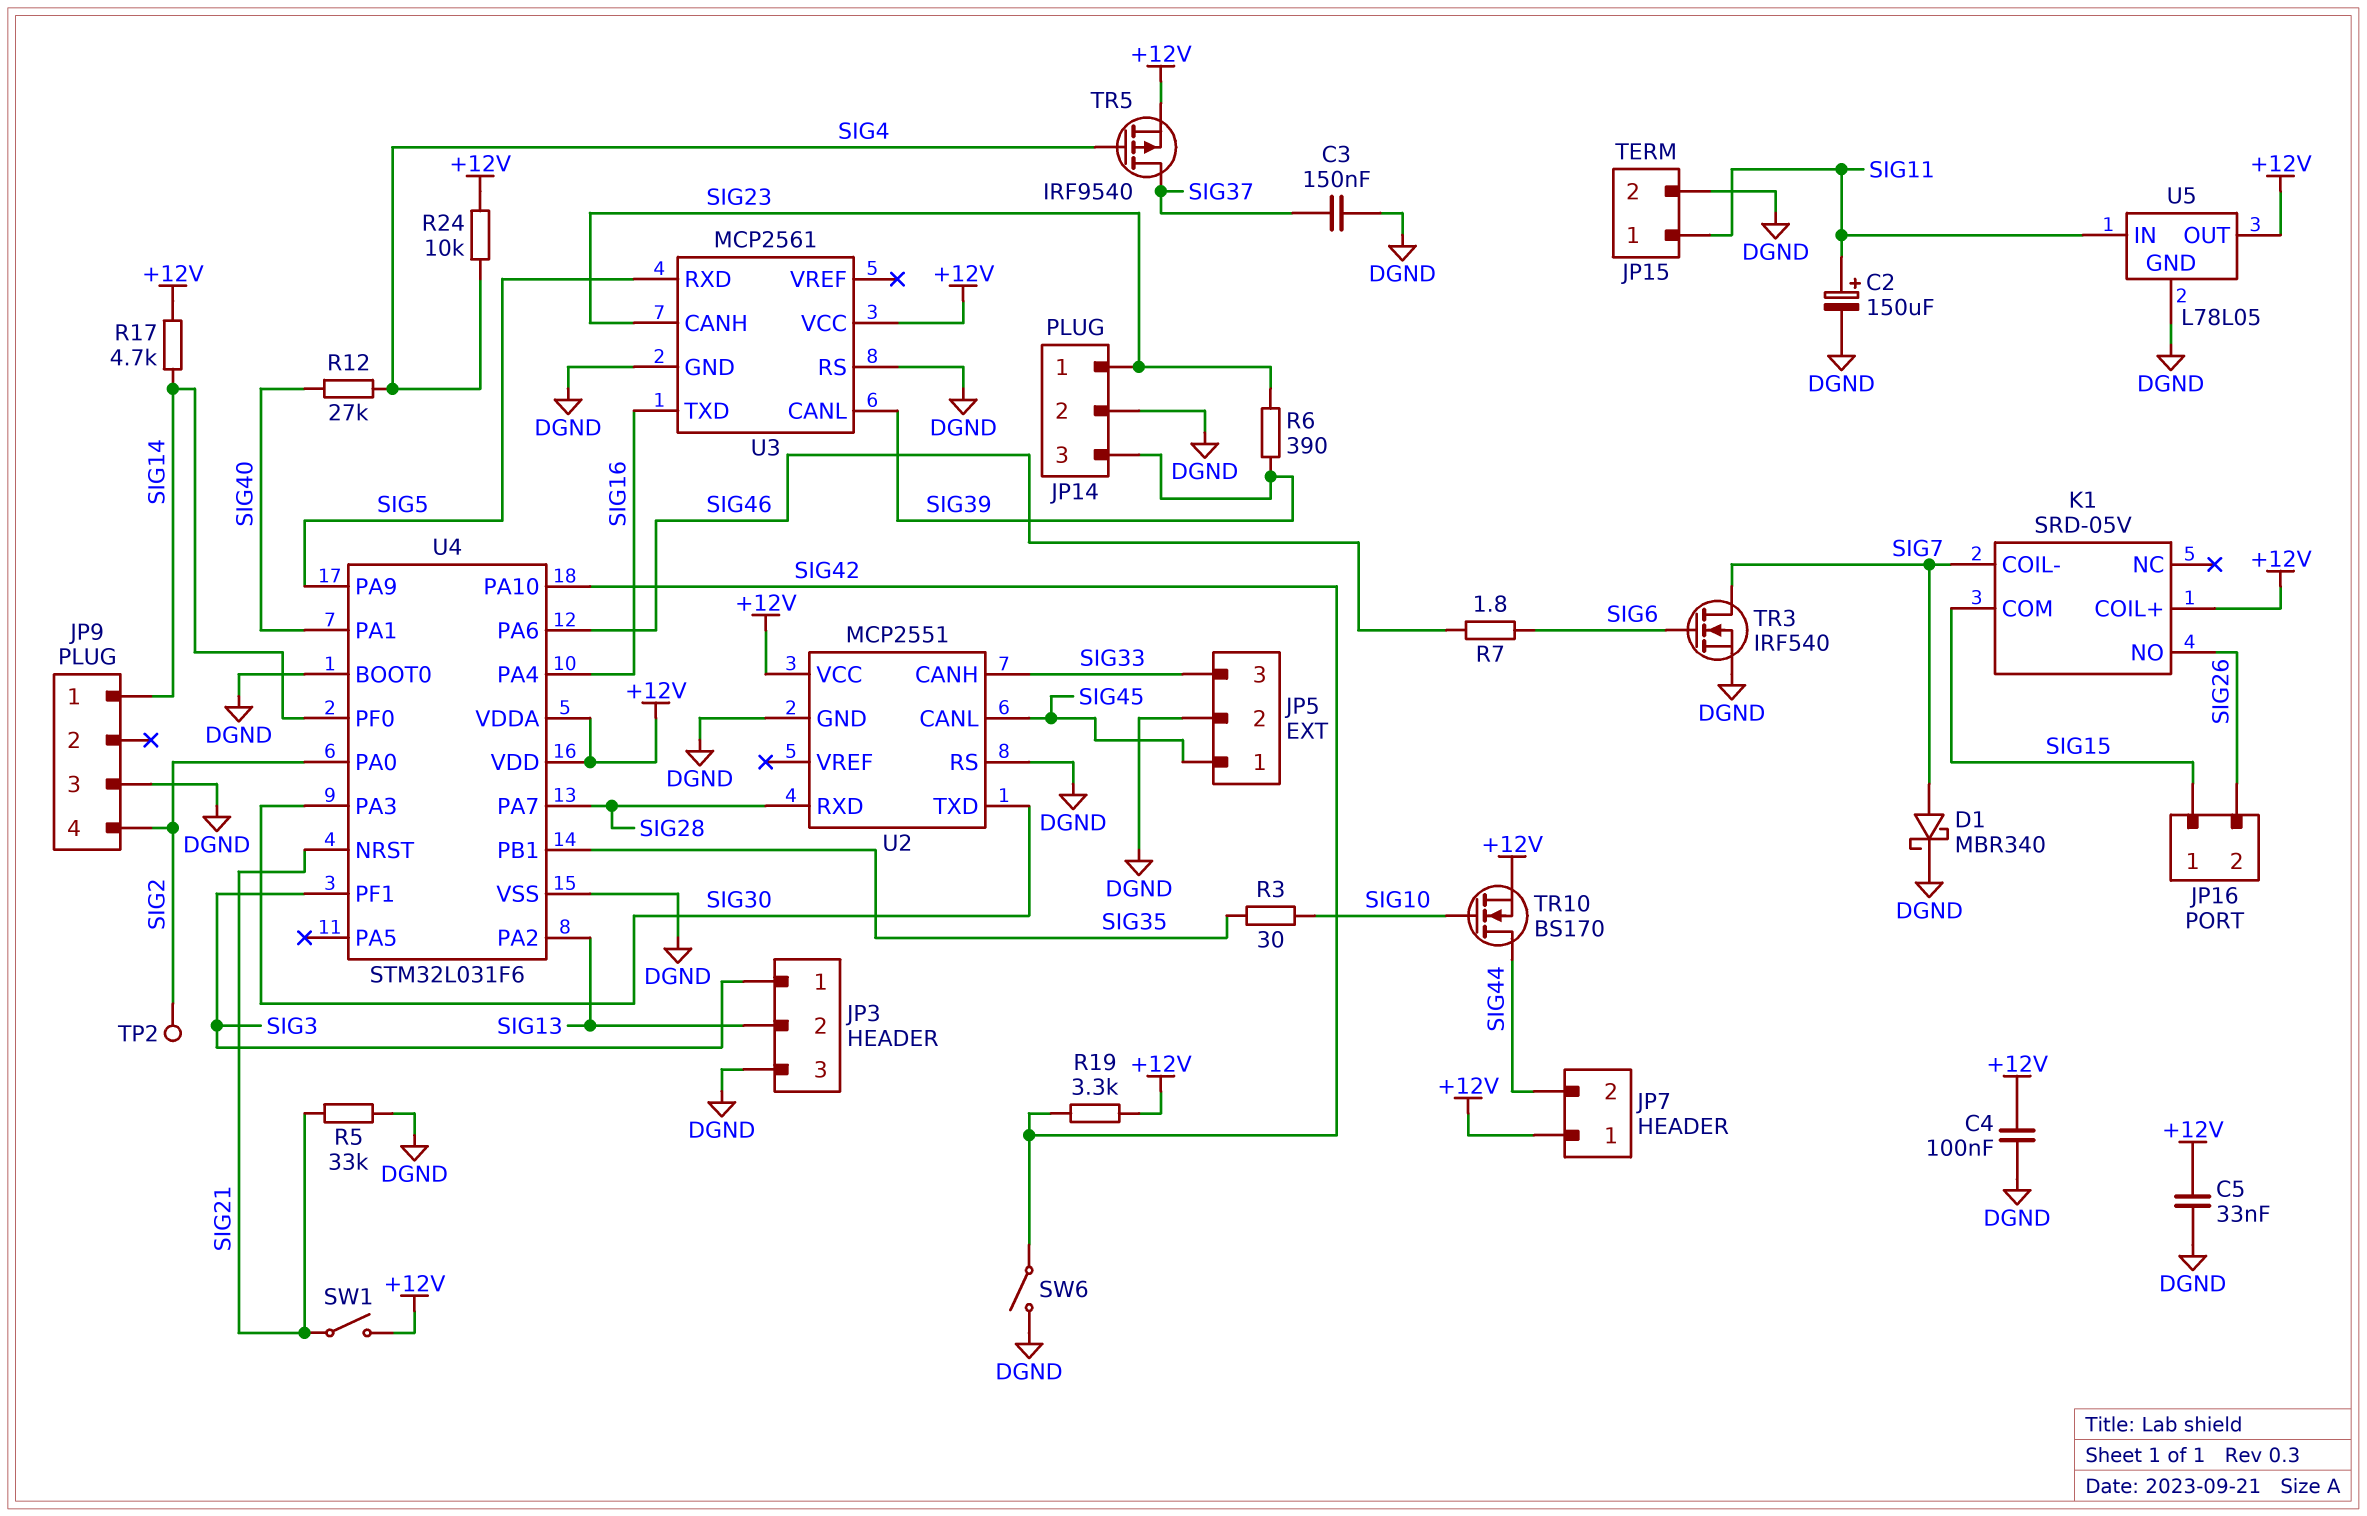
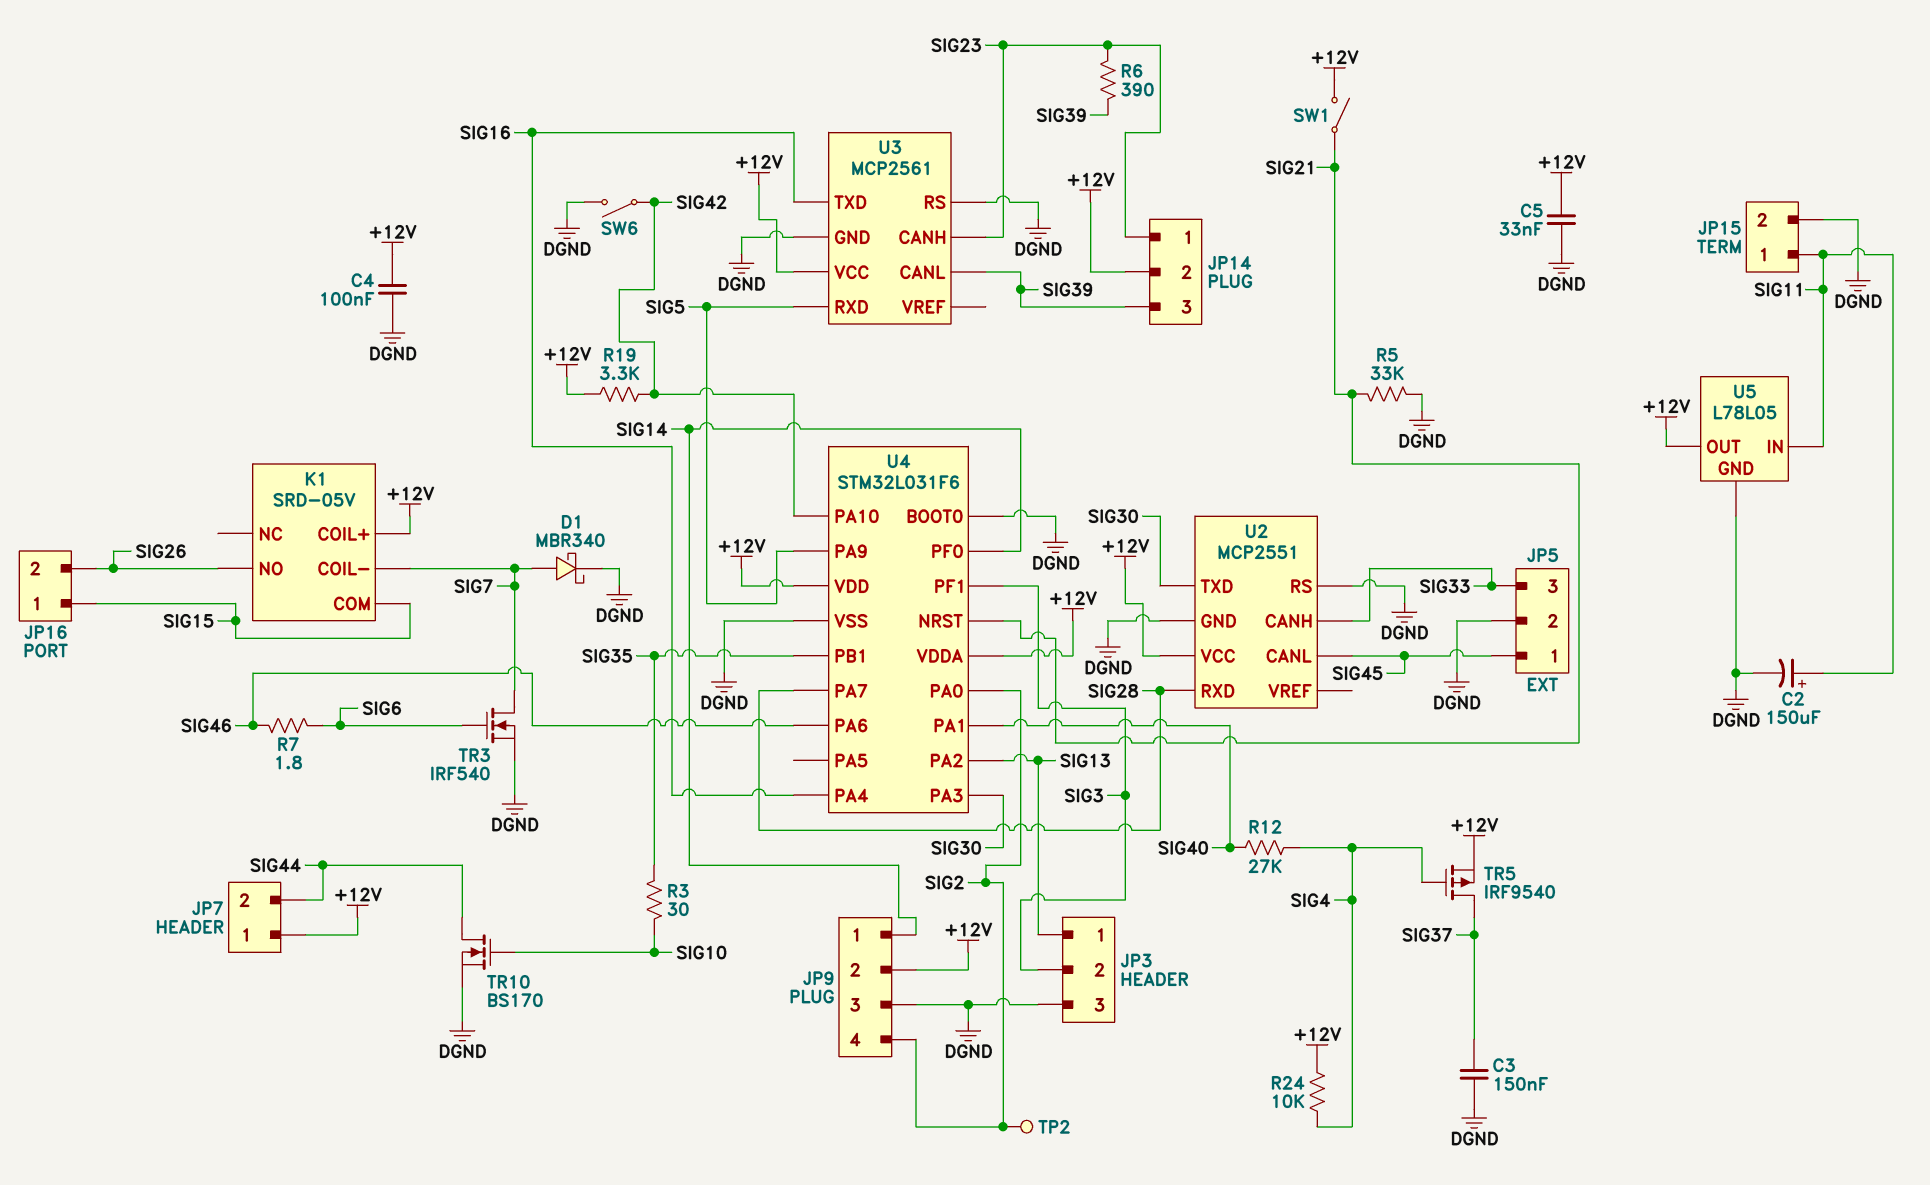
JP3 pin 1: SIG3 -> SIG13
JP3 pin 2: SIG13 -> SIG3
JP9 pin 2: none -> +12V
JP14 pin 2: DGND -> +12V
R17: 4.7k (+12V, SIG14) -> none
TR10: NMOS BS170 (G SIG10, D SIG44, S +12V) -> NMOS BS170 (G SIG10, D SIG44, S DGND)

